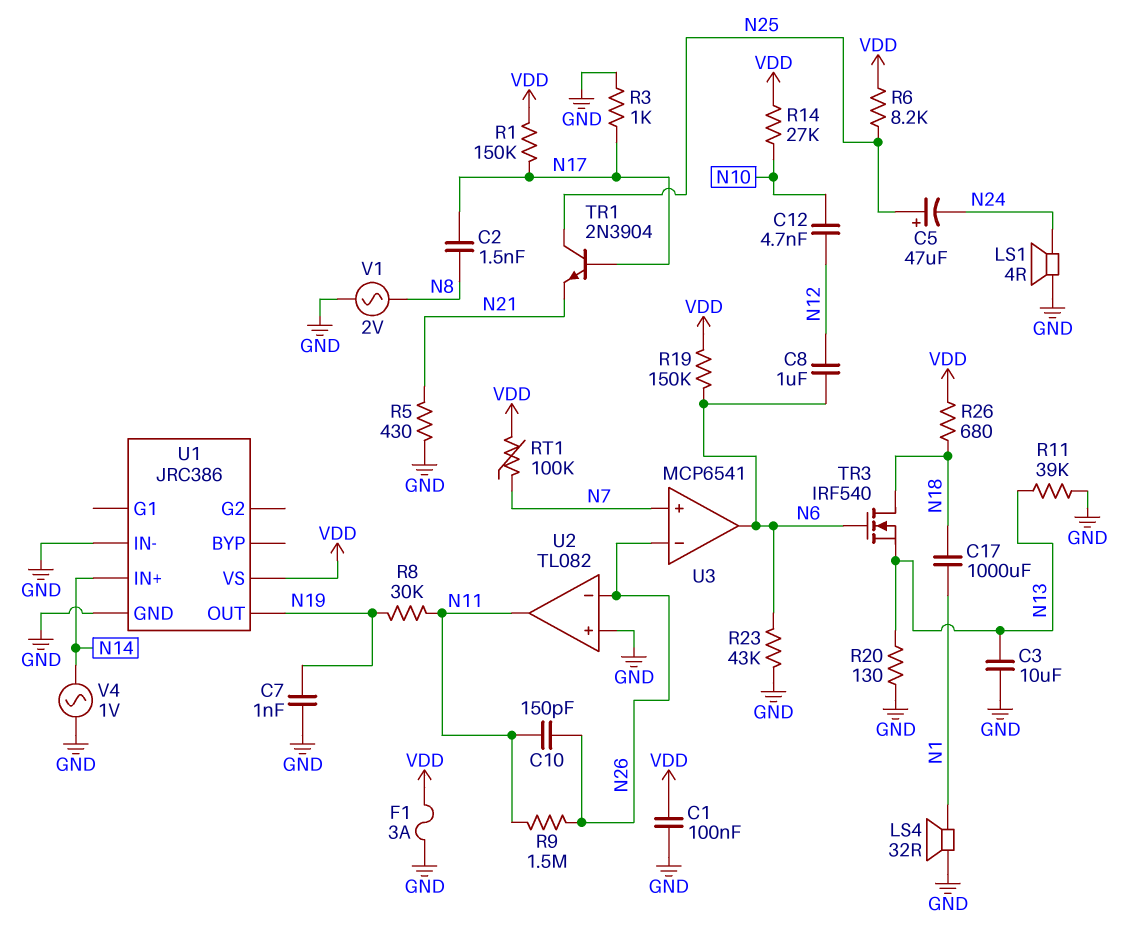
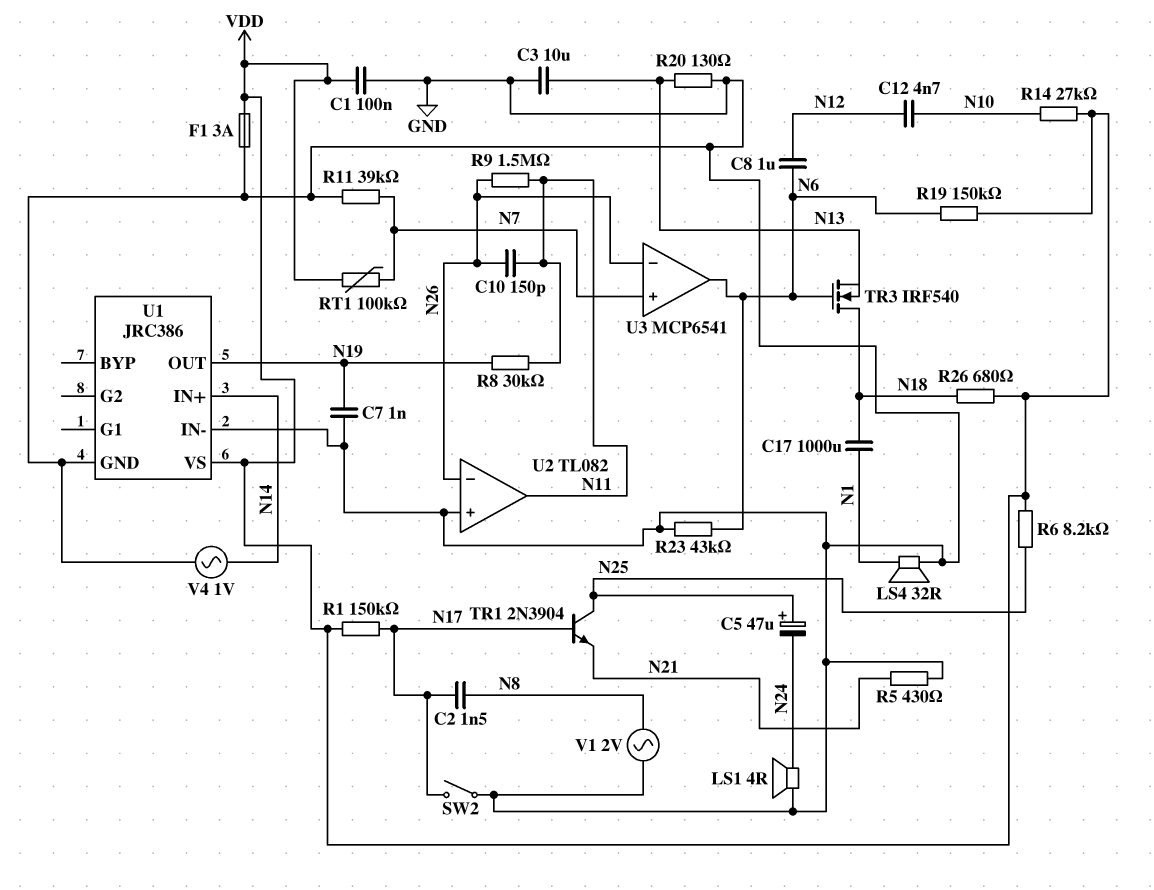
R3: 1k (GND, N17) -> none
R11: 39k (GND, N13) -> 39k (GND, N7)
SW2: none -> switch (GND, N17)

